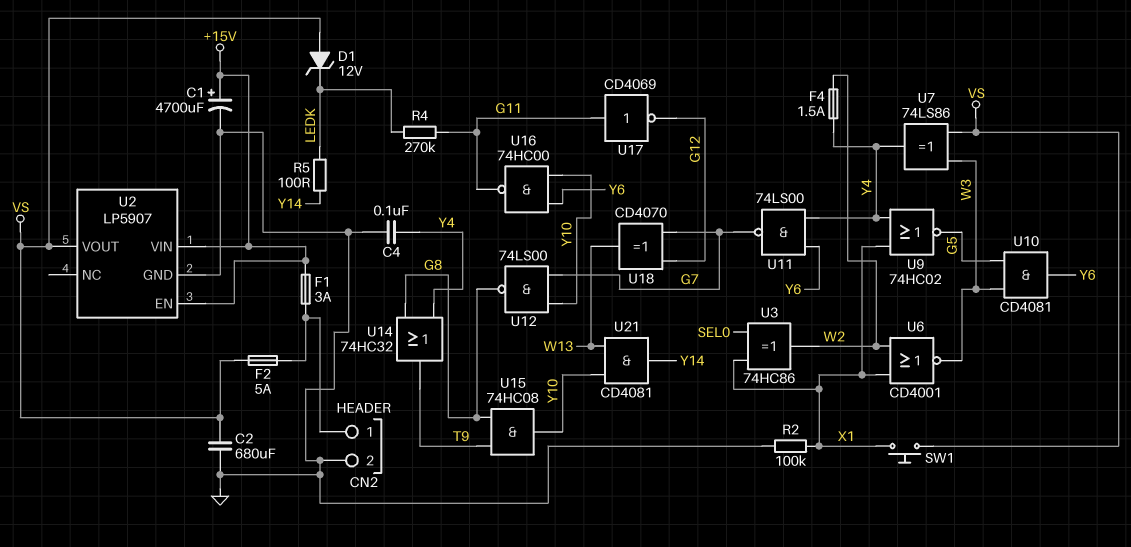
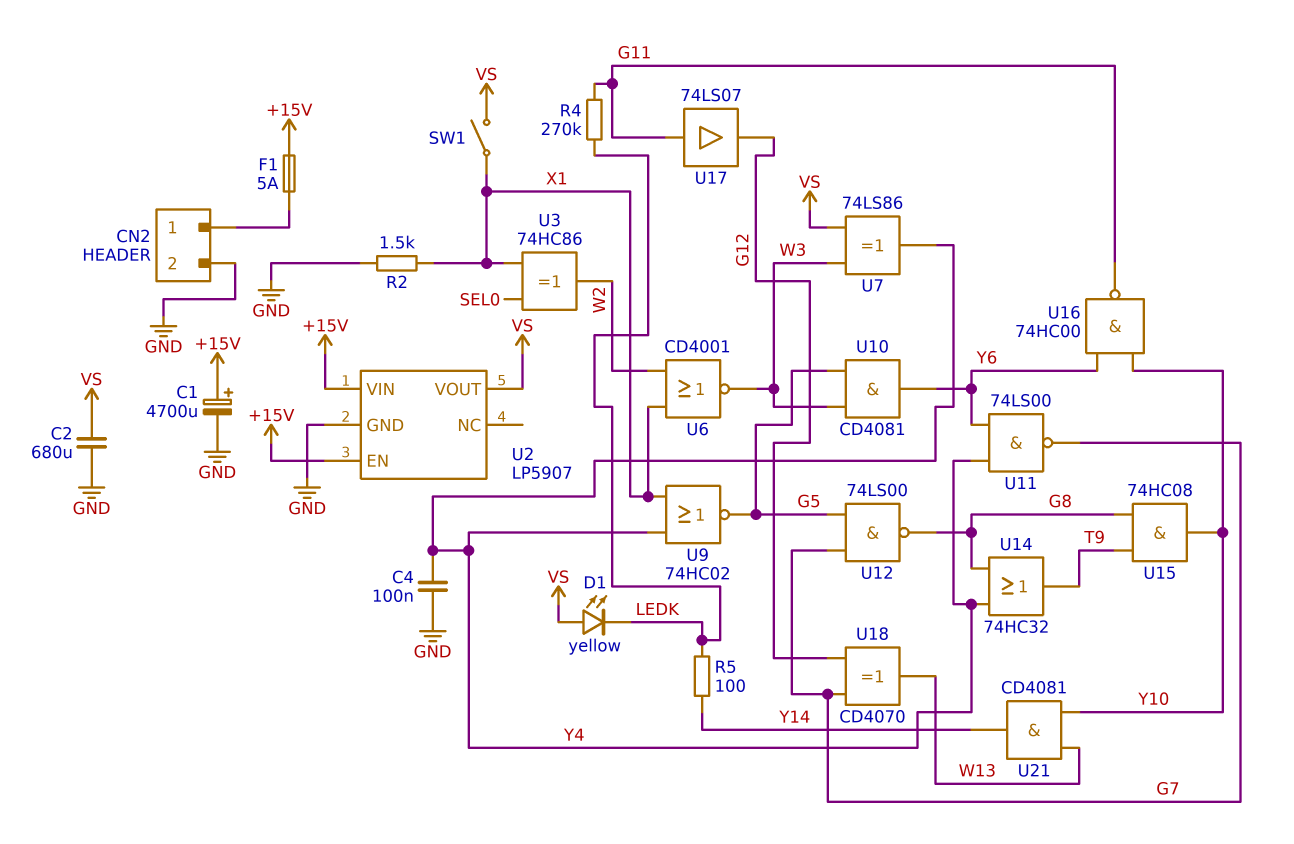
D1: zener 12V (A VS, K LEDK) -> LED yellow (A VS, K LEDK)
F1: 3A (+15V, CN2/1) -> 5A (+15V, CN2/1)
F2: 5A (CN2/1, VS) -> none
F4: 1.5A (W2, Y4) -> none
R2: 100k (GND, X1) -> 1.5k (GND, X1)
SW1: button (VS, X1) -> switch (VS, X1)
U12: NAND 74LS00 (in G7, in Y10, out G8) -> NAND 74LS00 (in G5, in G7, out G8)
U17: NOT CD4069 (in G11, out G12) -> buffer 74LS07 (in G11, out G12)

